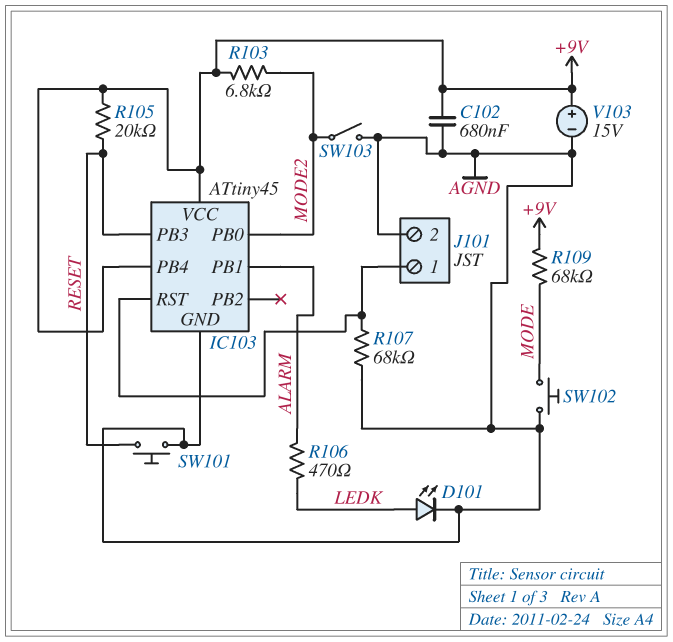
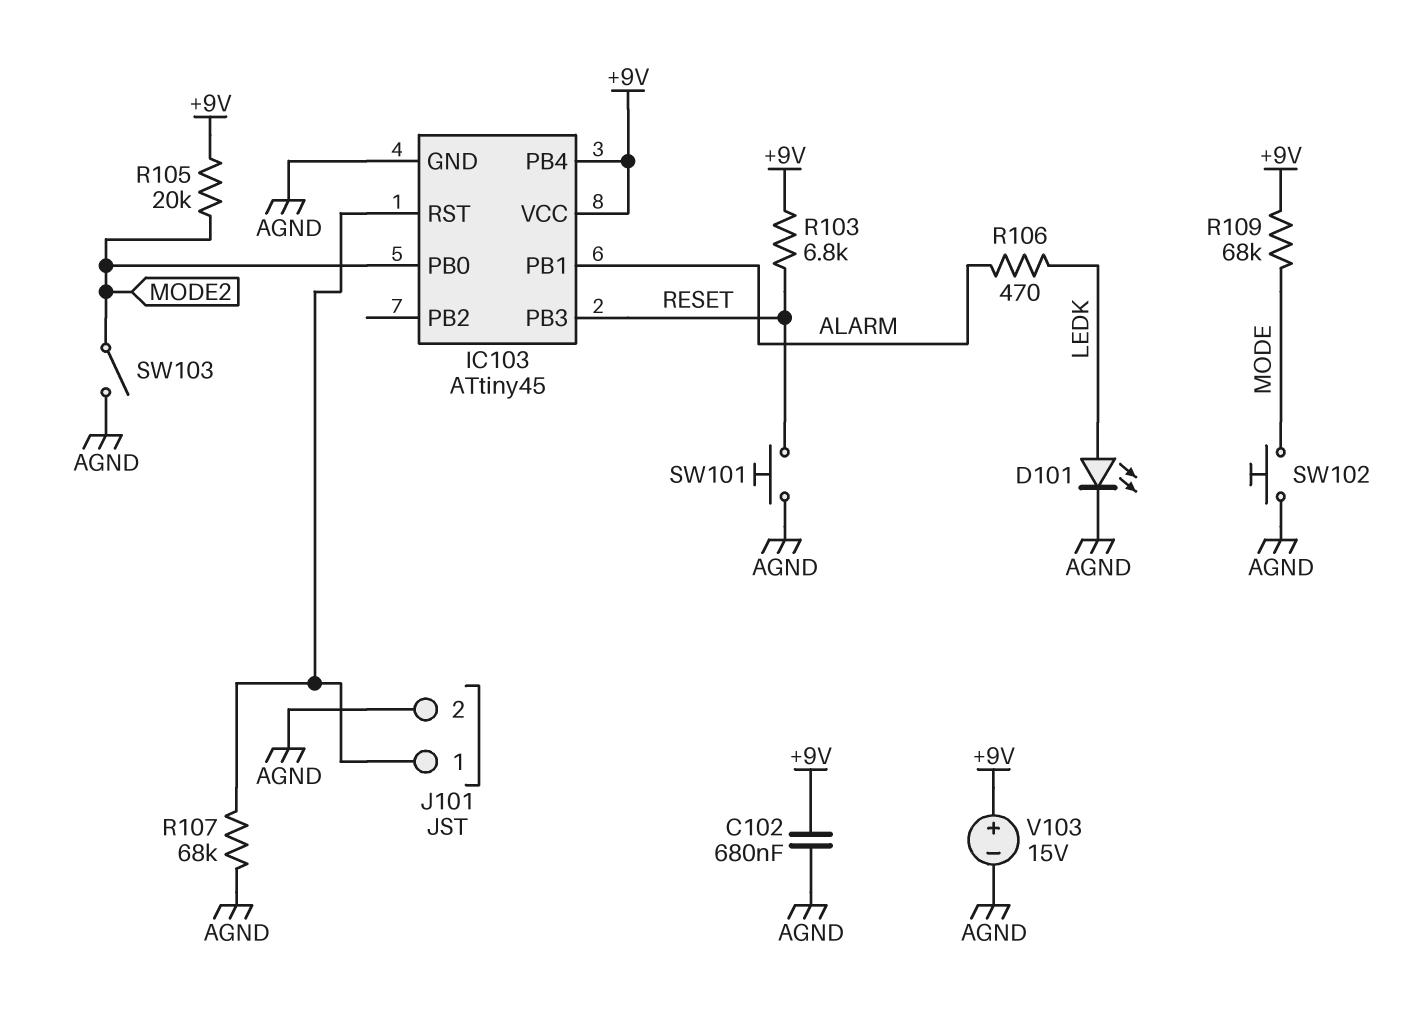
R103: 6.8k (+9V, MODE2) -> 6.8k (+9V, RESET)
R105: 20k (+9V, RESET) -> 20k (+9V, MODE2)

